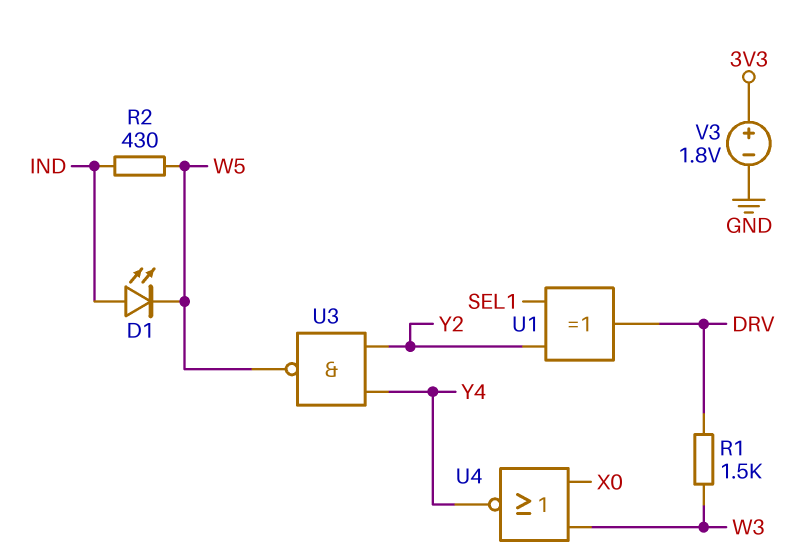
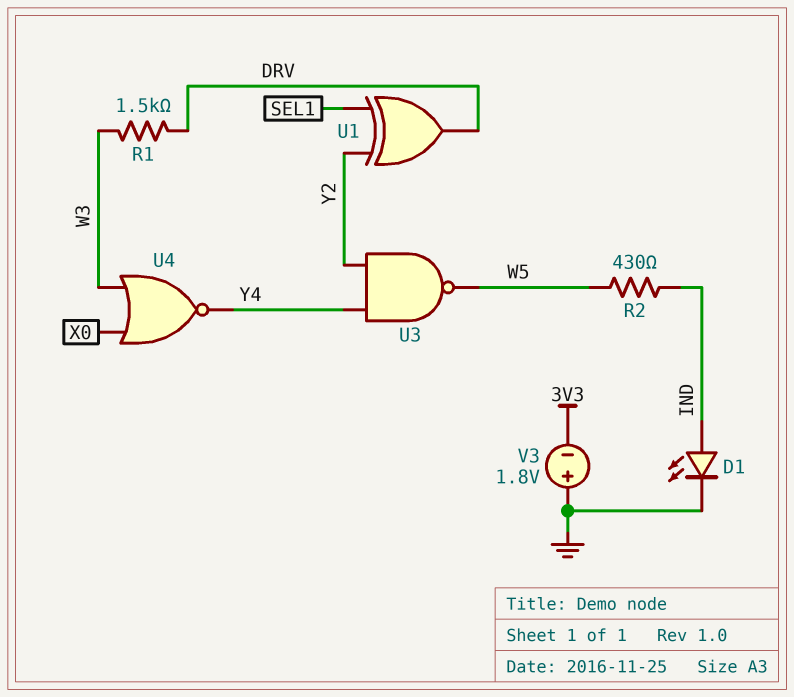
D1: LED (A IND, K W5) -> LED (A IND, K GND)
V3: 1.8V (plus 3V3, minus GND) -> 1.8V (plus GND, minus 3V3)

